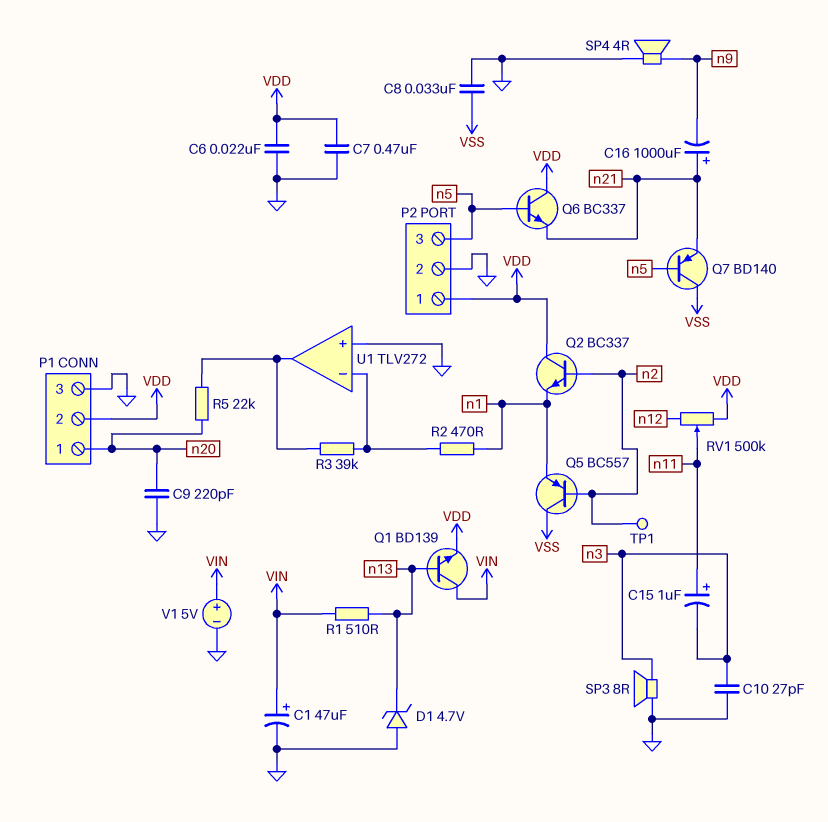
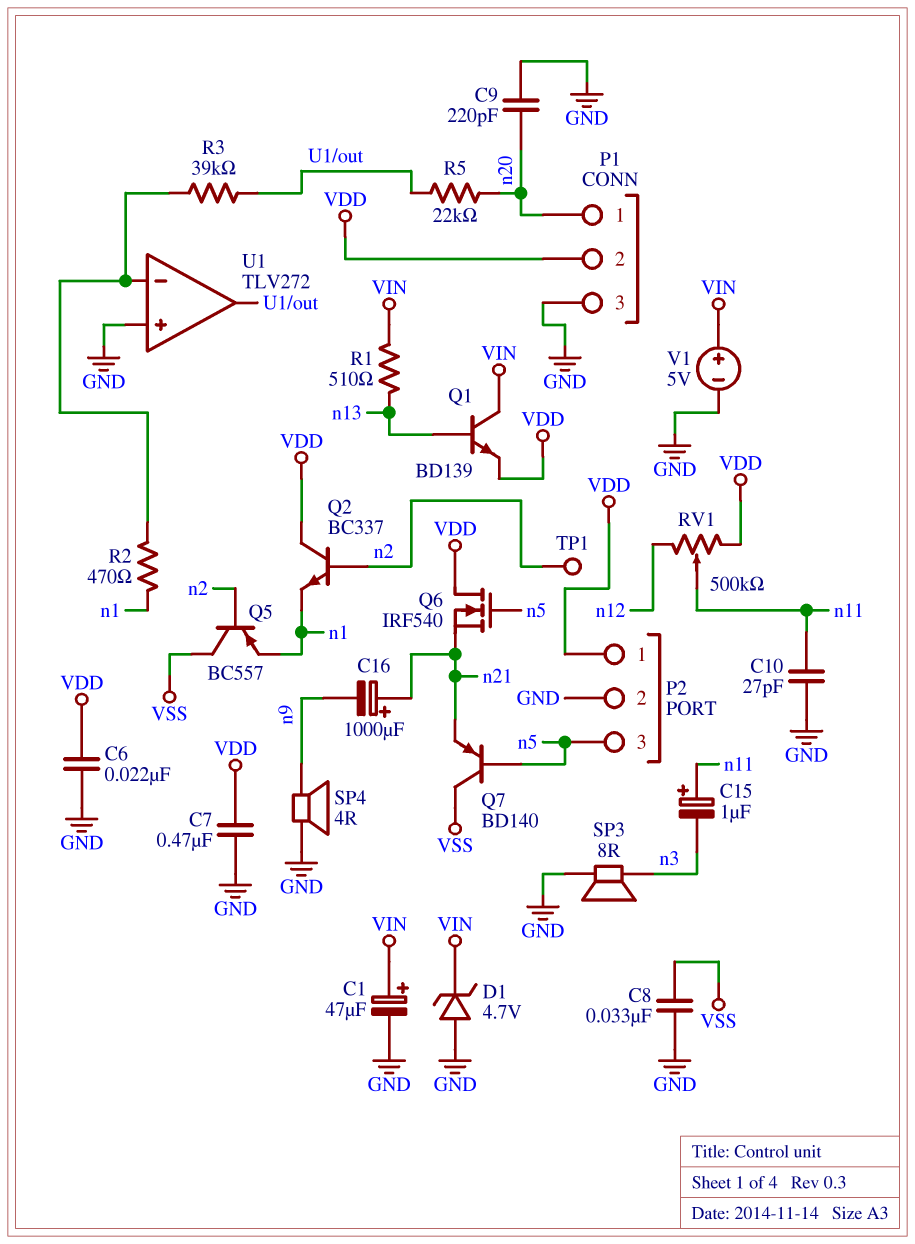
C10: 27pF (GND, n3) -> 27pF (GND, n11)
D1: zener 4.7V (A GND, K n13) -> zener 4.7V (A GND, K VIN)
Q6: NPN BC337 (B n5, C VDD, E n21) -> NMOS IRF540 (G n5, D VDD, S n21)

